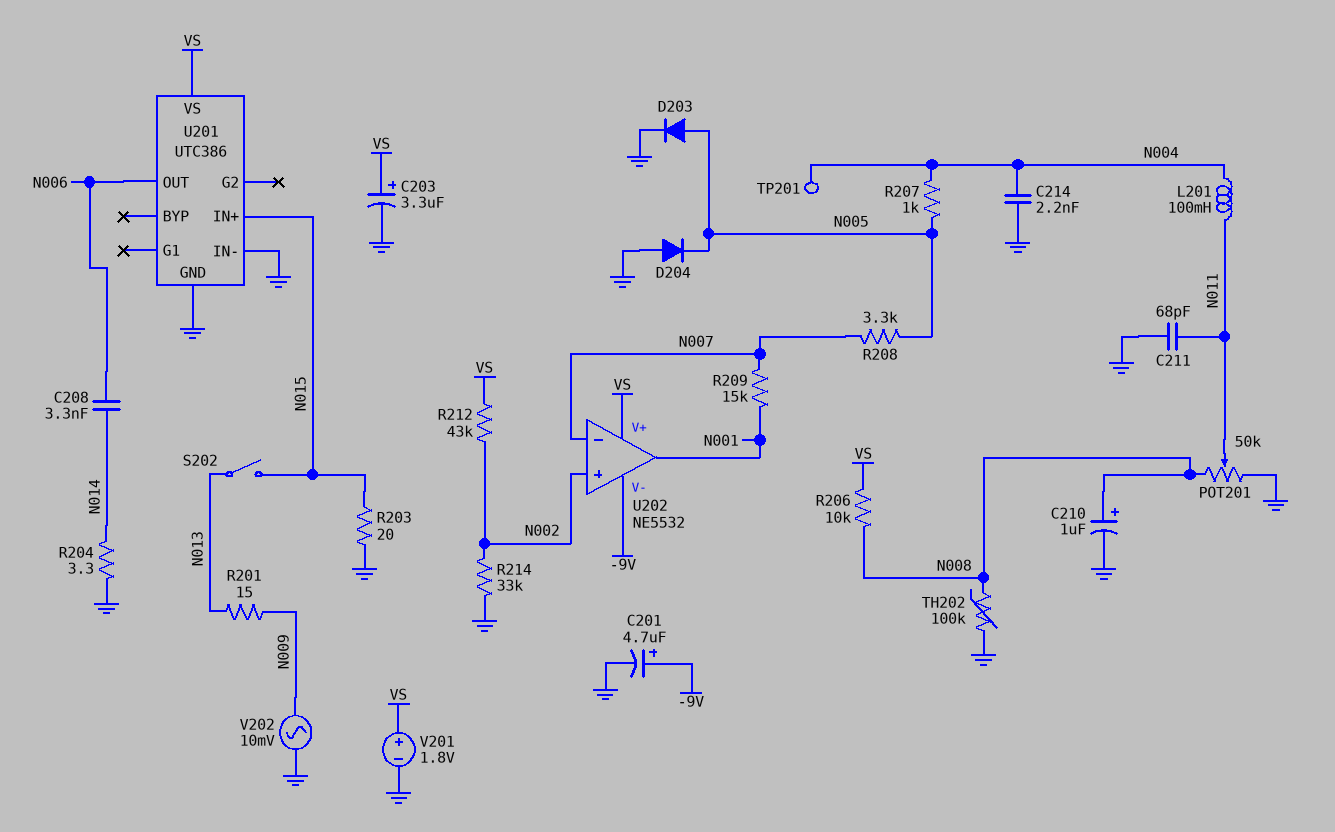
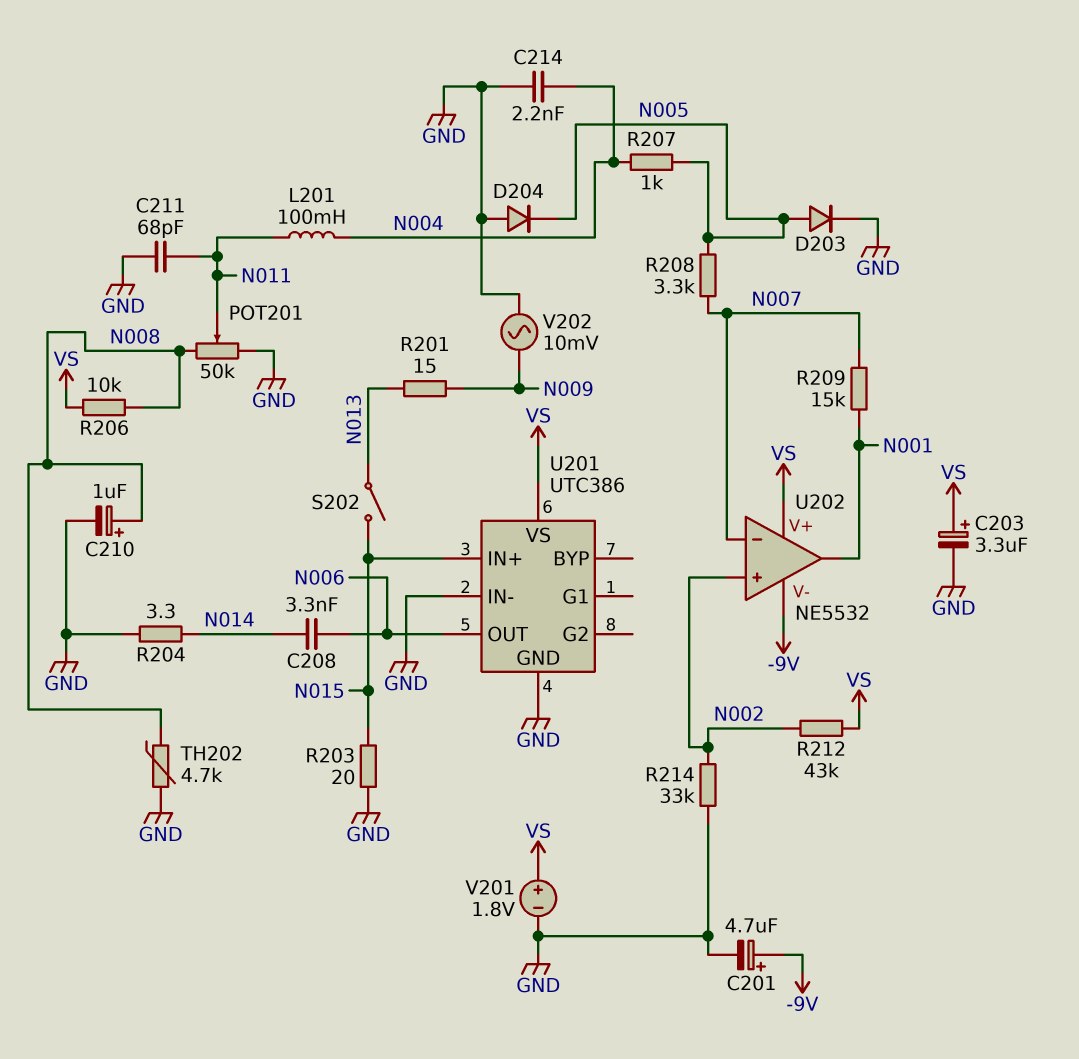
TH202: 100k (GND, N008) -> 4.7k (GND, N008)
TP201: test point (N004) -> none

